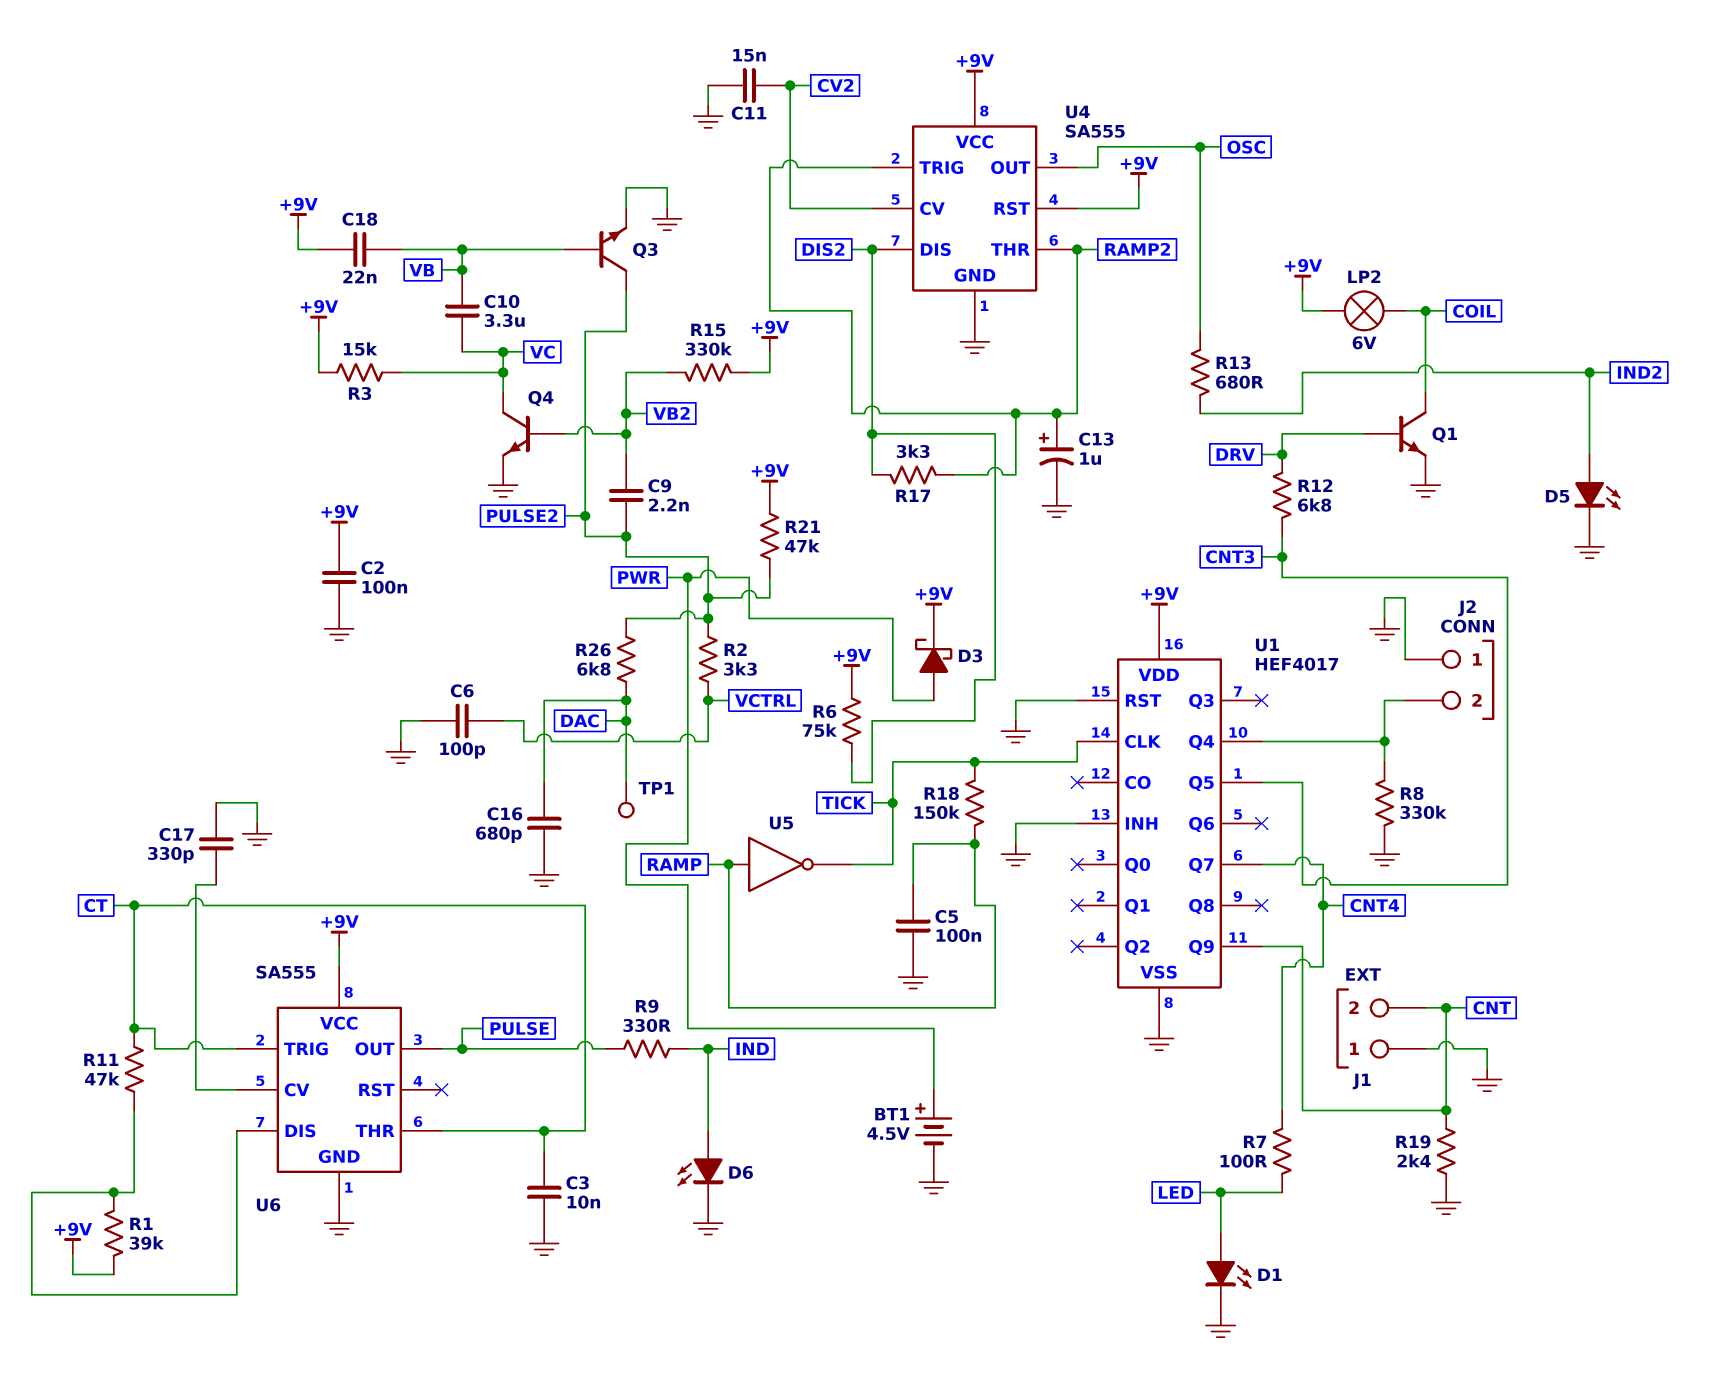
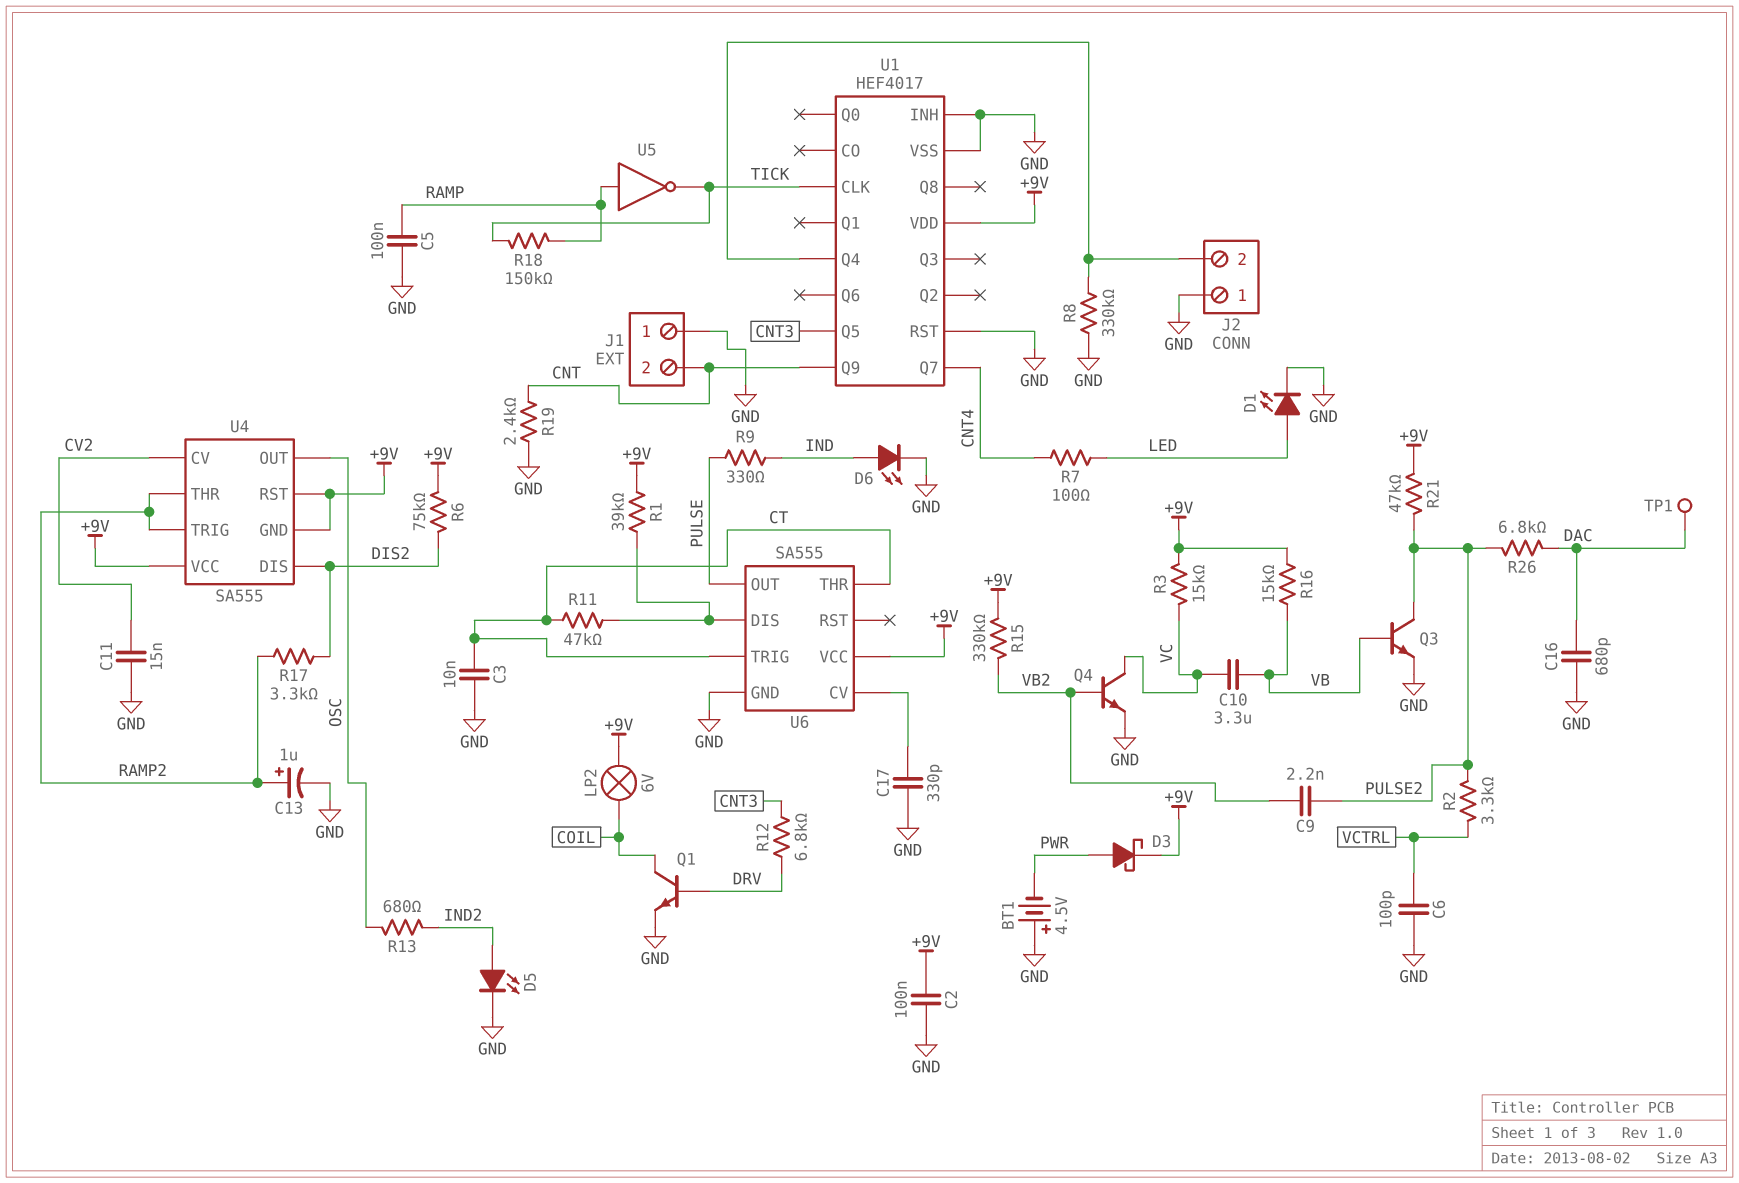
BT1: 4.5V (plus PWR, minus GND) -> 4.5V (plus GND, minus PWR)
C18: 22nF (+9V, VB) -> none
R16: none -> 15k (+9V, VB)
U4 pin GND: GND -> +9V

